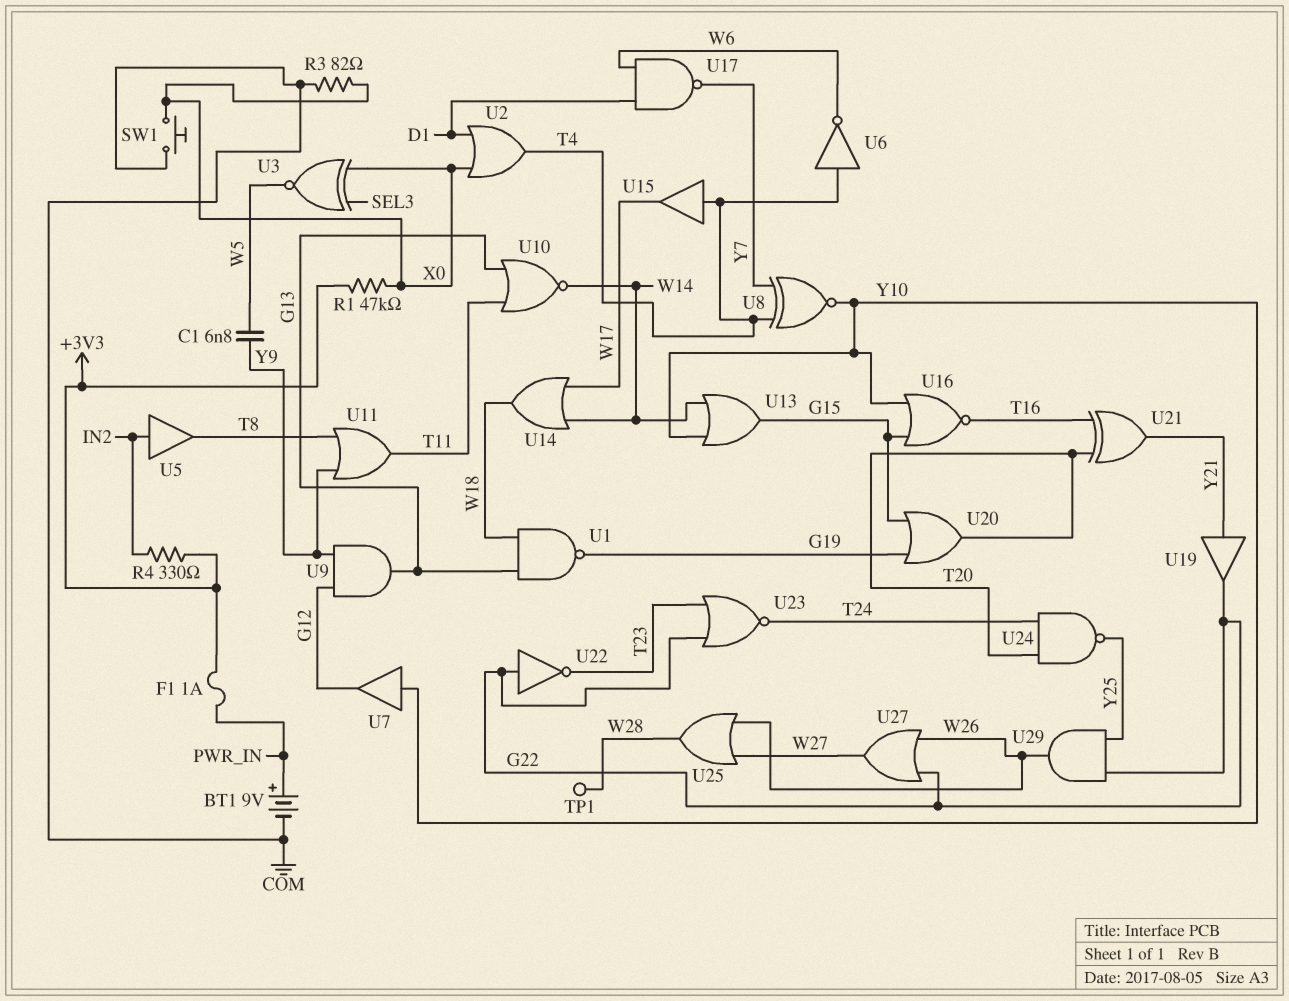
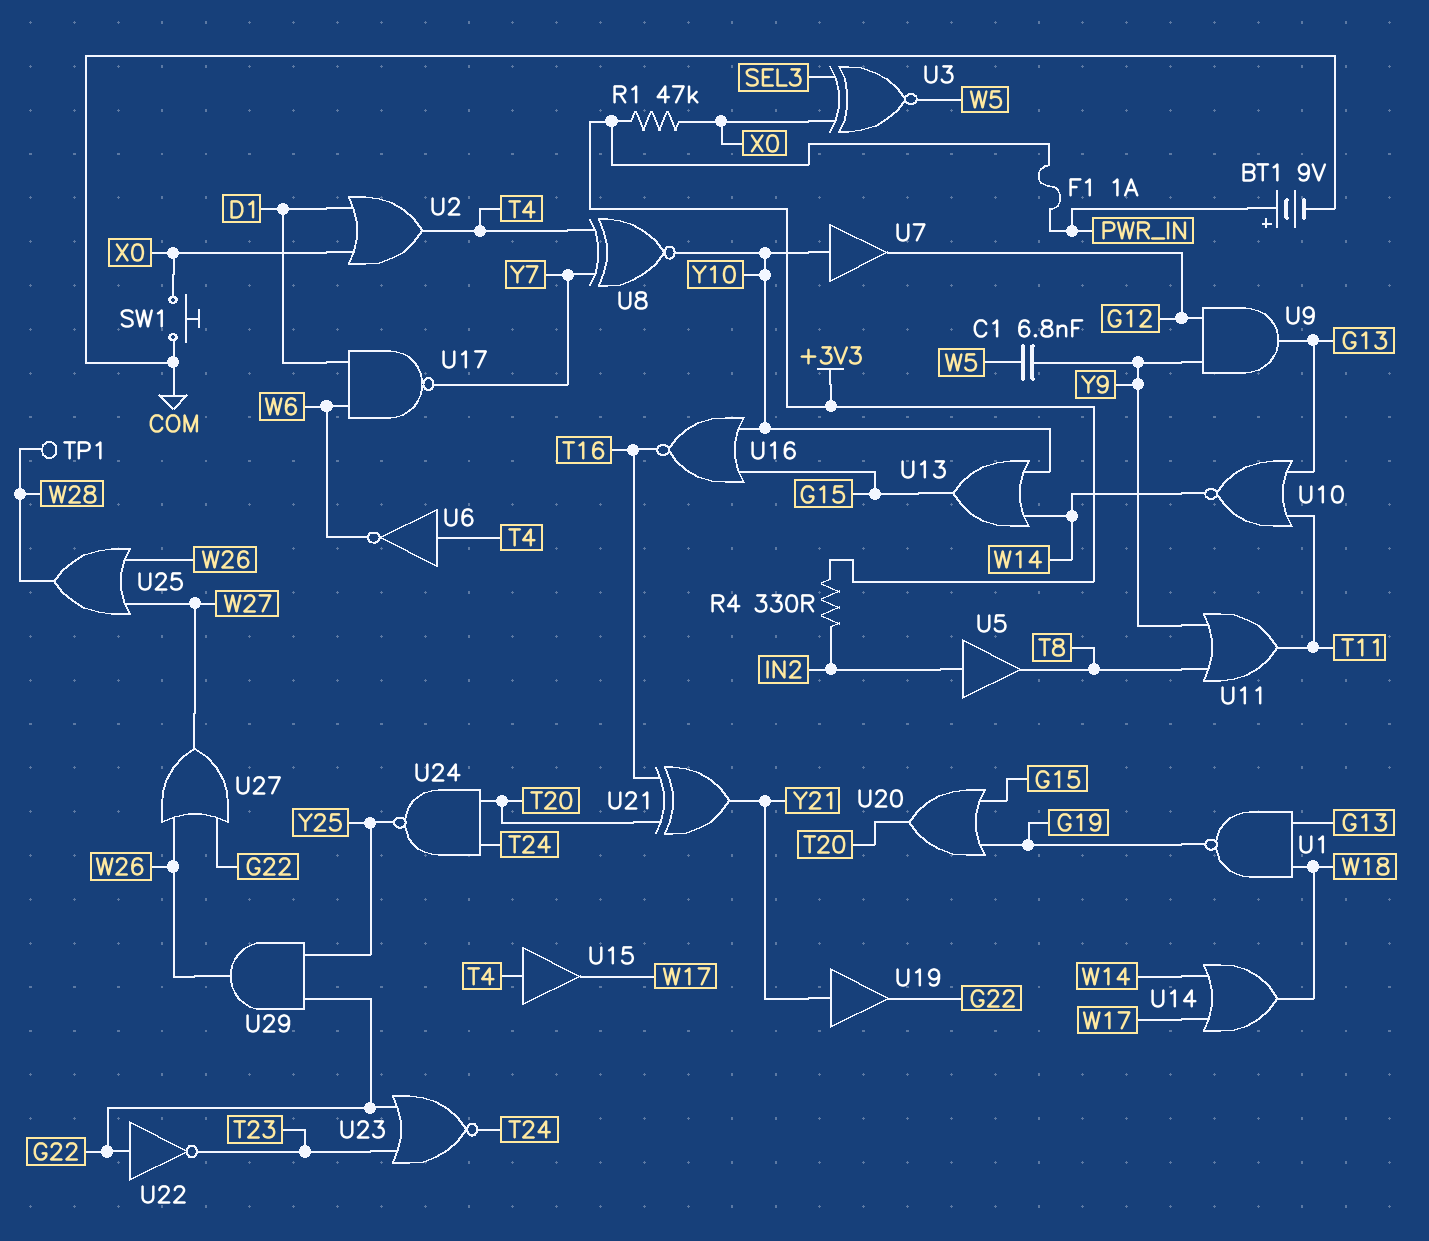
R3: 82 (COM, X0) -> none

